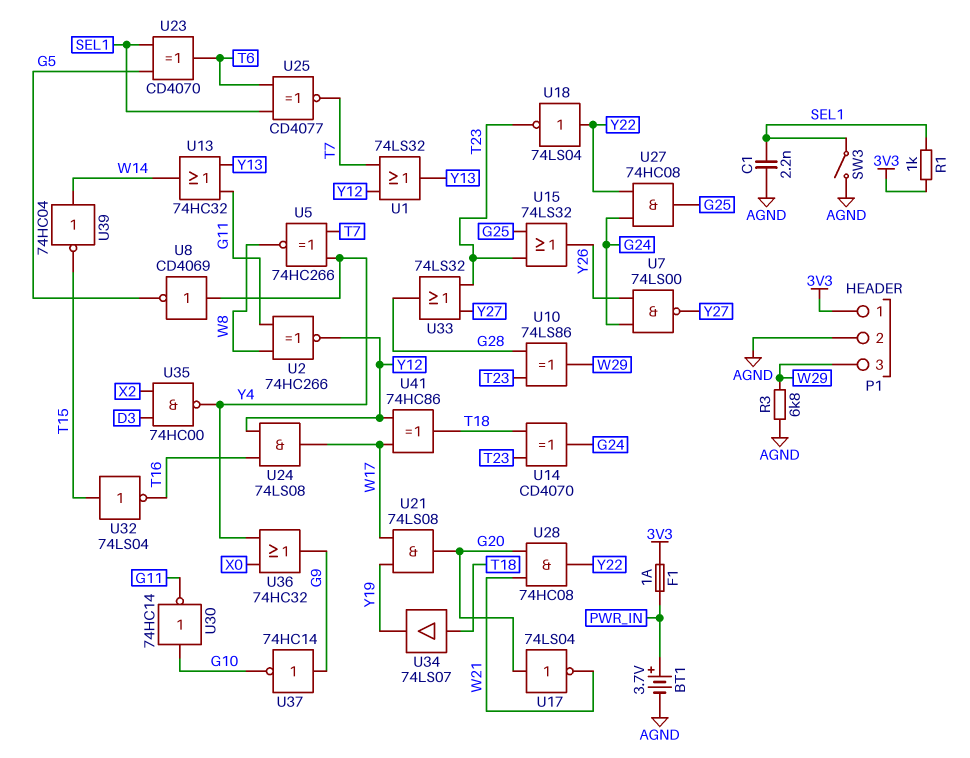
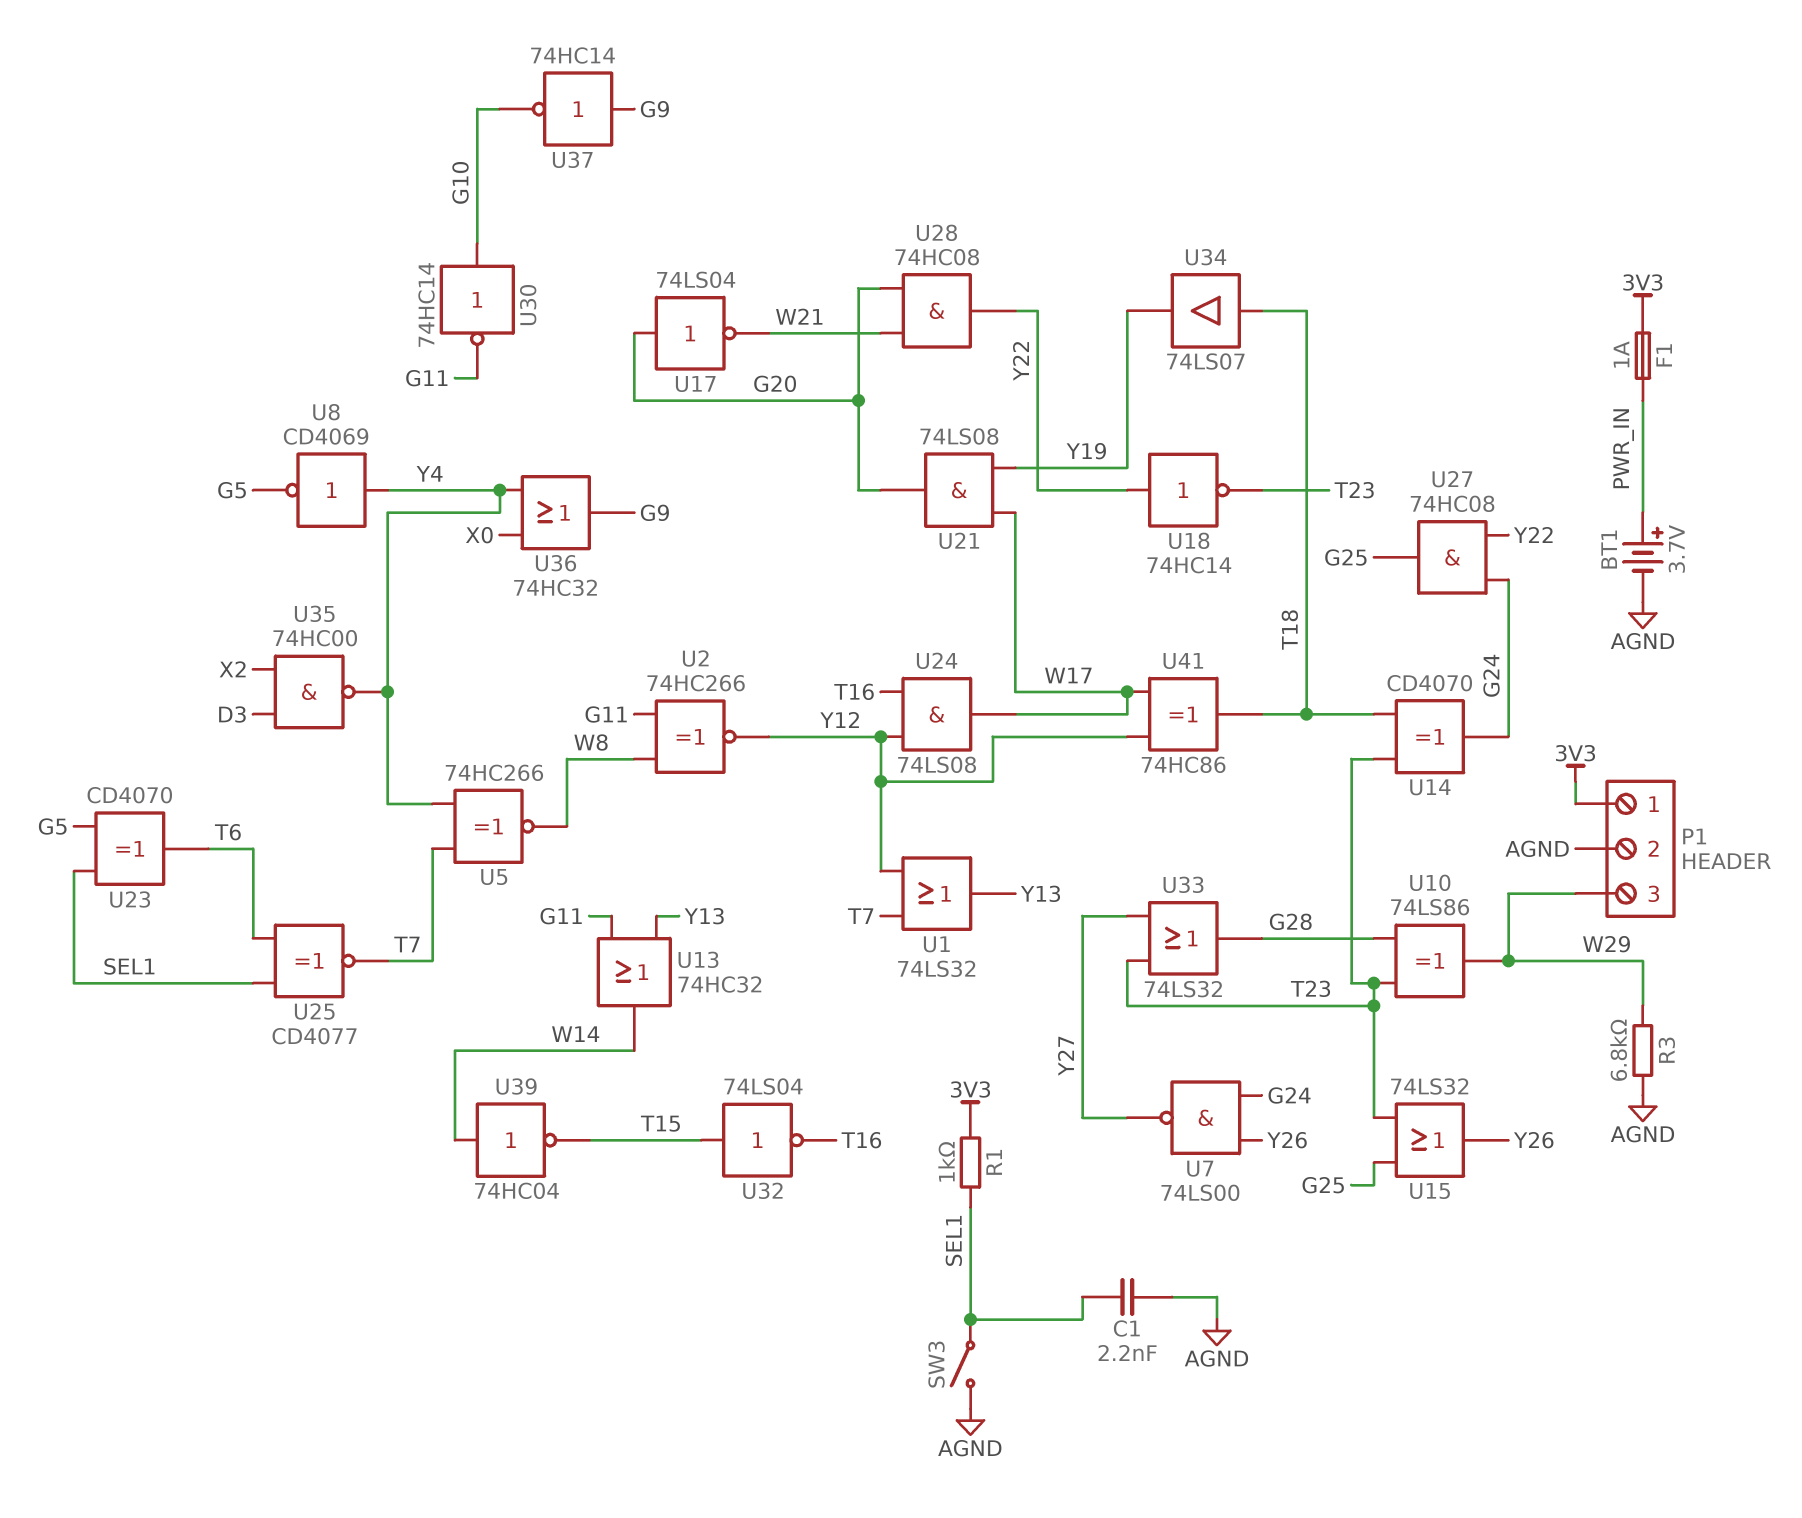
U18: NOT 74LS04 (in Y22, out T23) -> NOT 74HC14 (in Y22, out T23)

